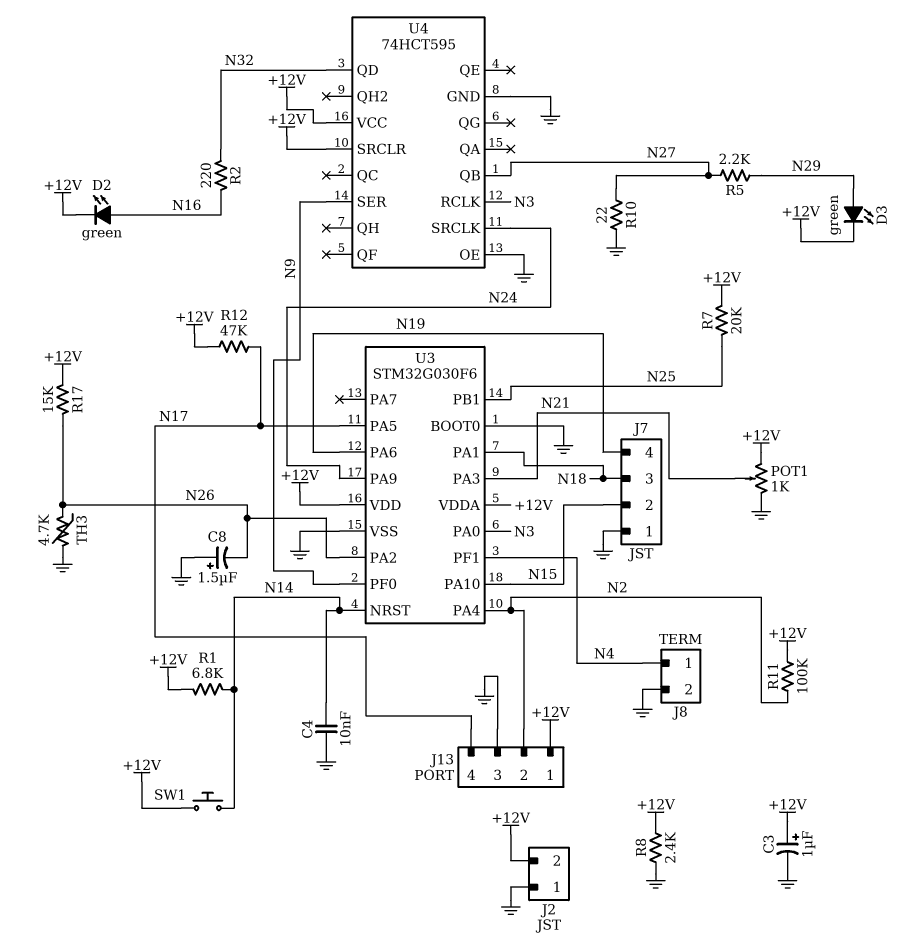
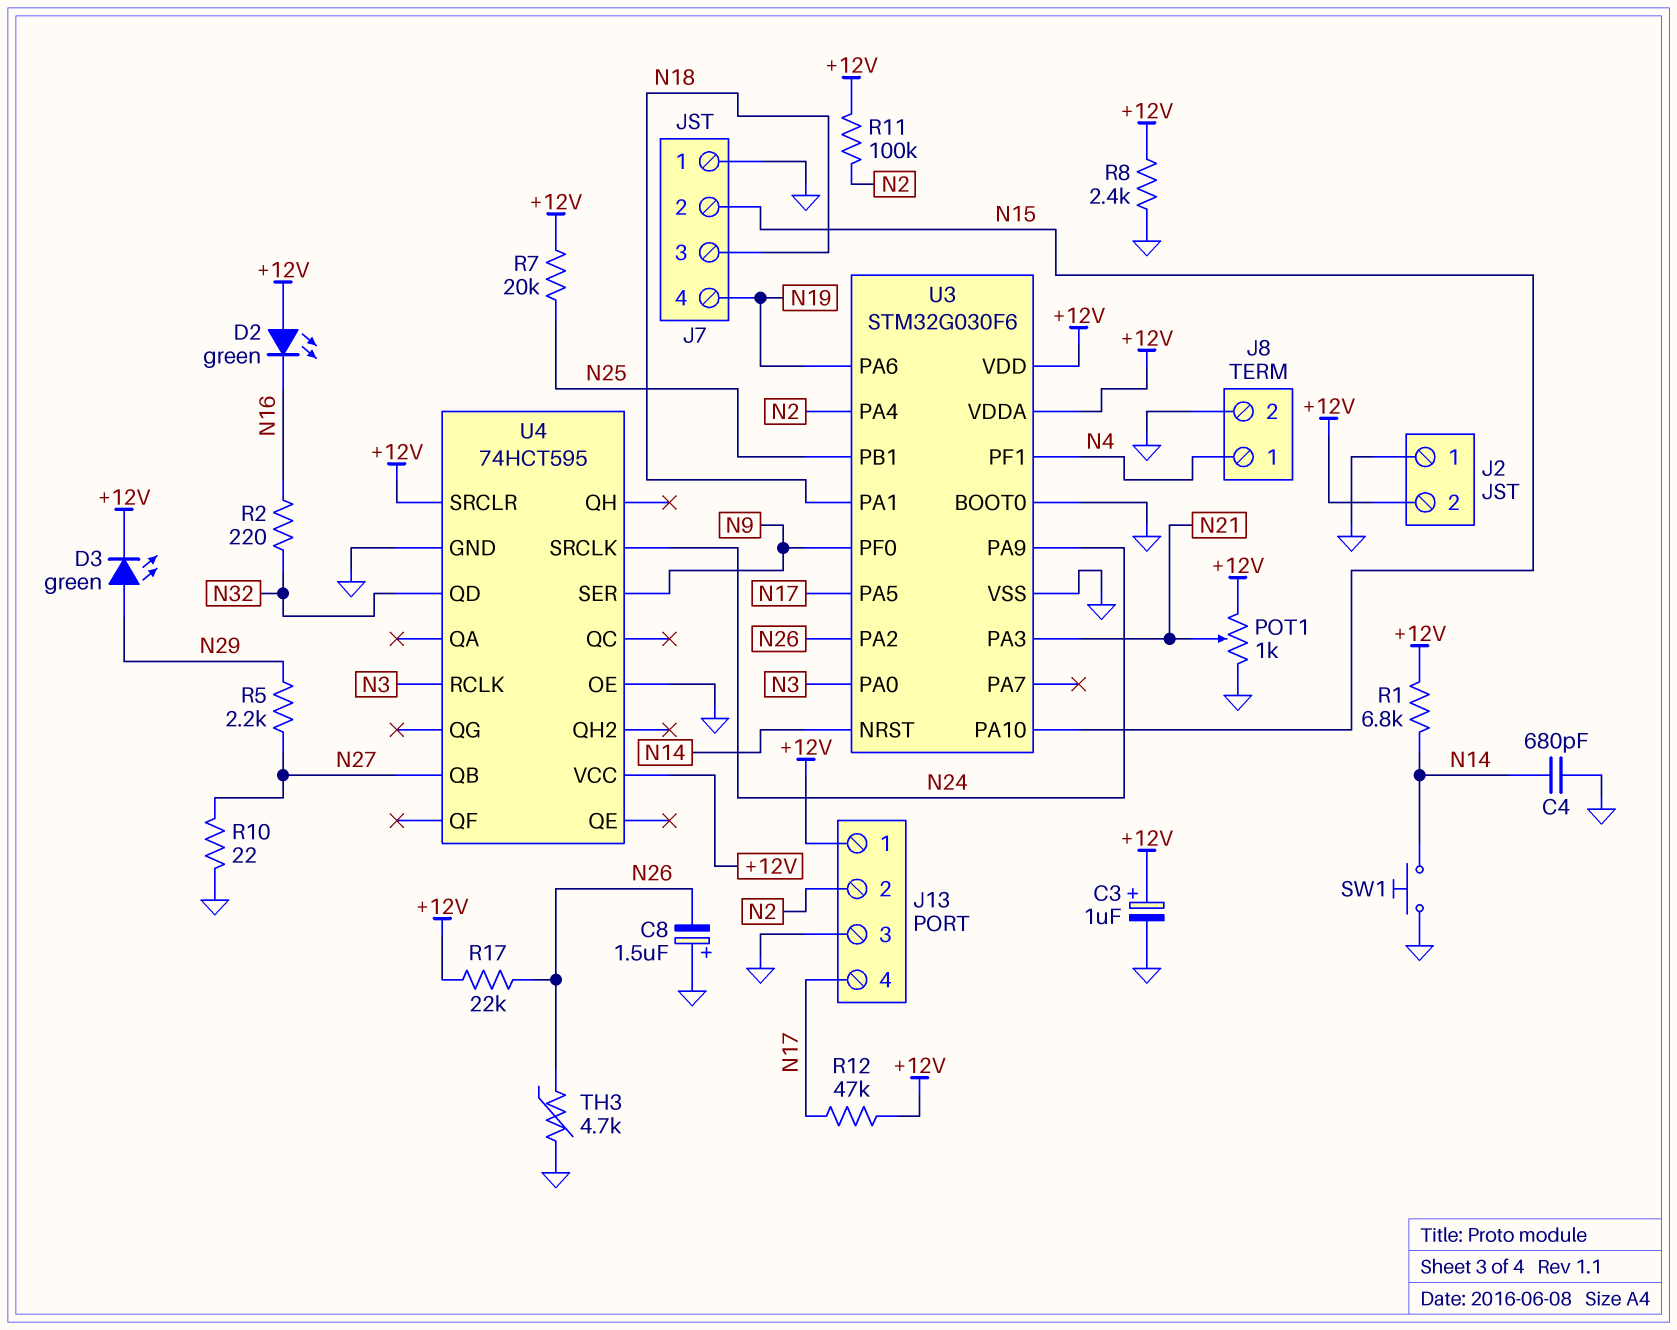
C4: 10nF (GND, N14) -> 680pF (GND, N14)
D2: LED green (A N16, K +12V) -> LED green (A +12V, K N16)
R17: 15k (+12V, N26) -> 22k (+12V, N26)
SW1: button (+12V, N14) -> button (GND, N14)

